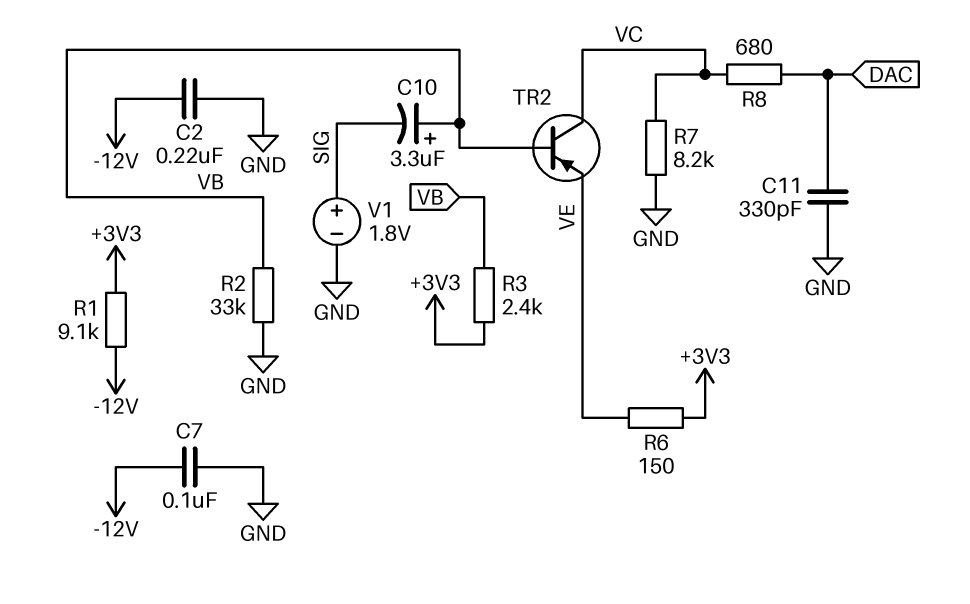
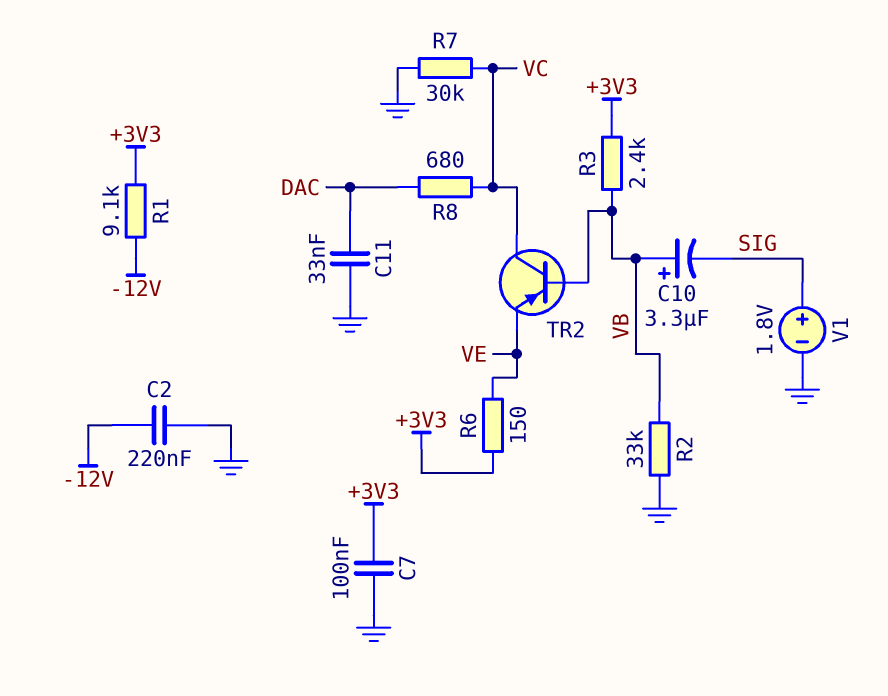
C7: 100nF (-12V, GND) -> 100nF (+3V3, GND)
C11: 330pF (DAC, GND) -> 33nF (DAC, GND)
R7: 8.2k (GND, VC) -> 30k (GND, VC)

